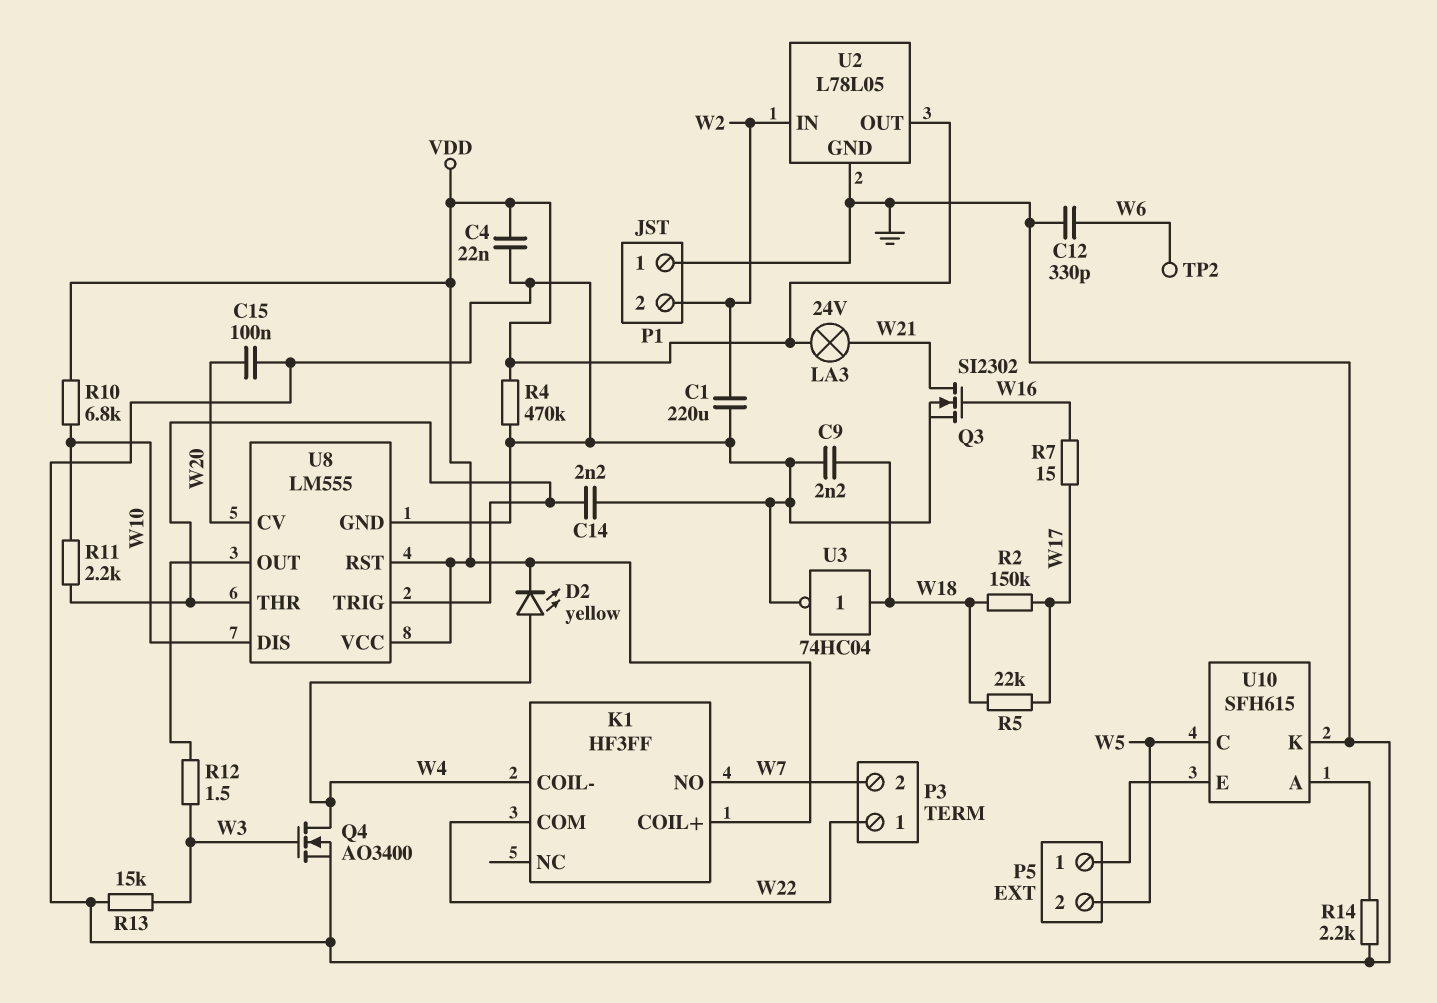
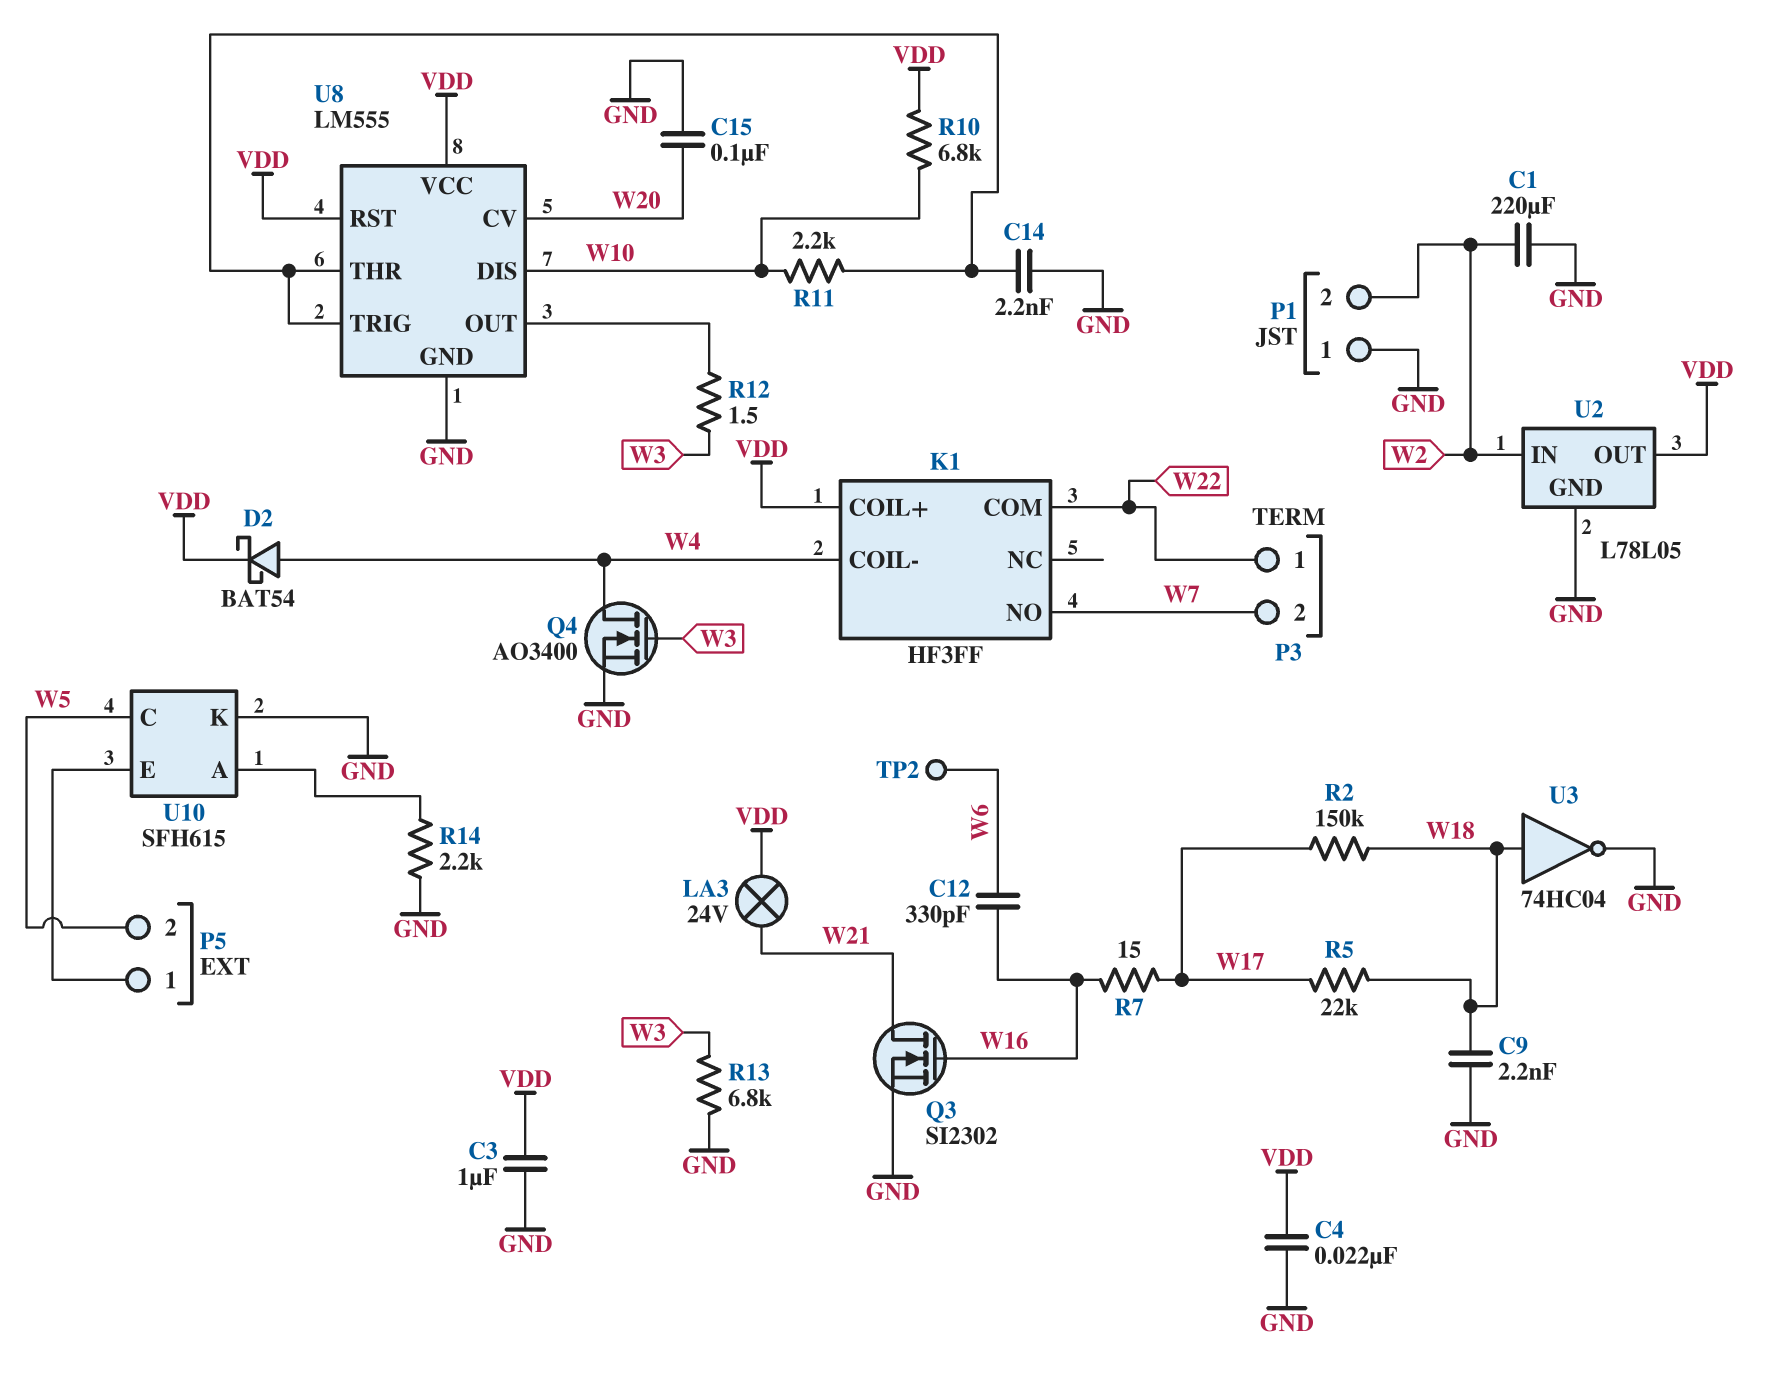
C3: none -> 1uF (GND, VDD)
C12: 330pF (GND, W6) -> 330pF (W6, W16)
D2: LED yellow (A W4, K VDD) -> schottky BAT54 (A W4, K VDD)
R4: 470k (GND, VDD) -> none
R13: 15k (GND, W3) -> 6.8k (GND, W3)

